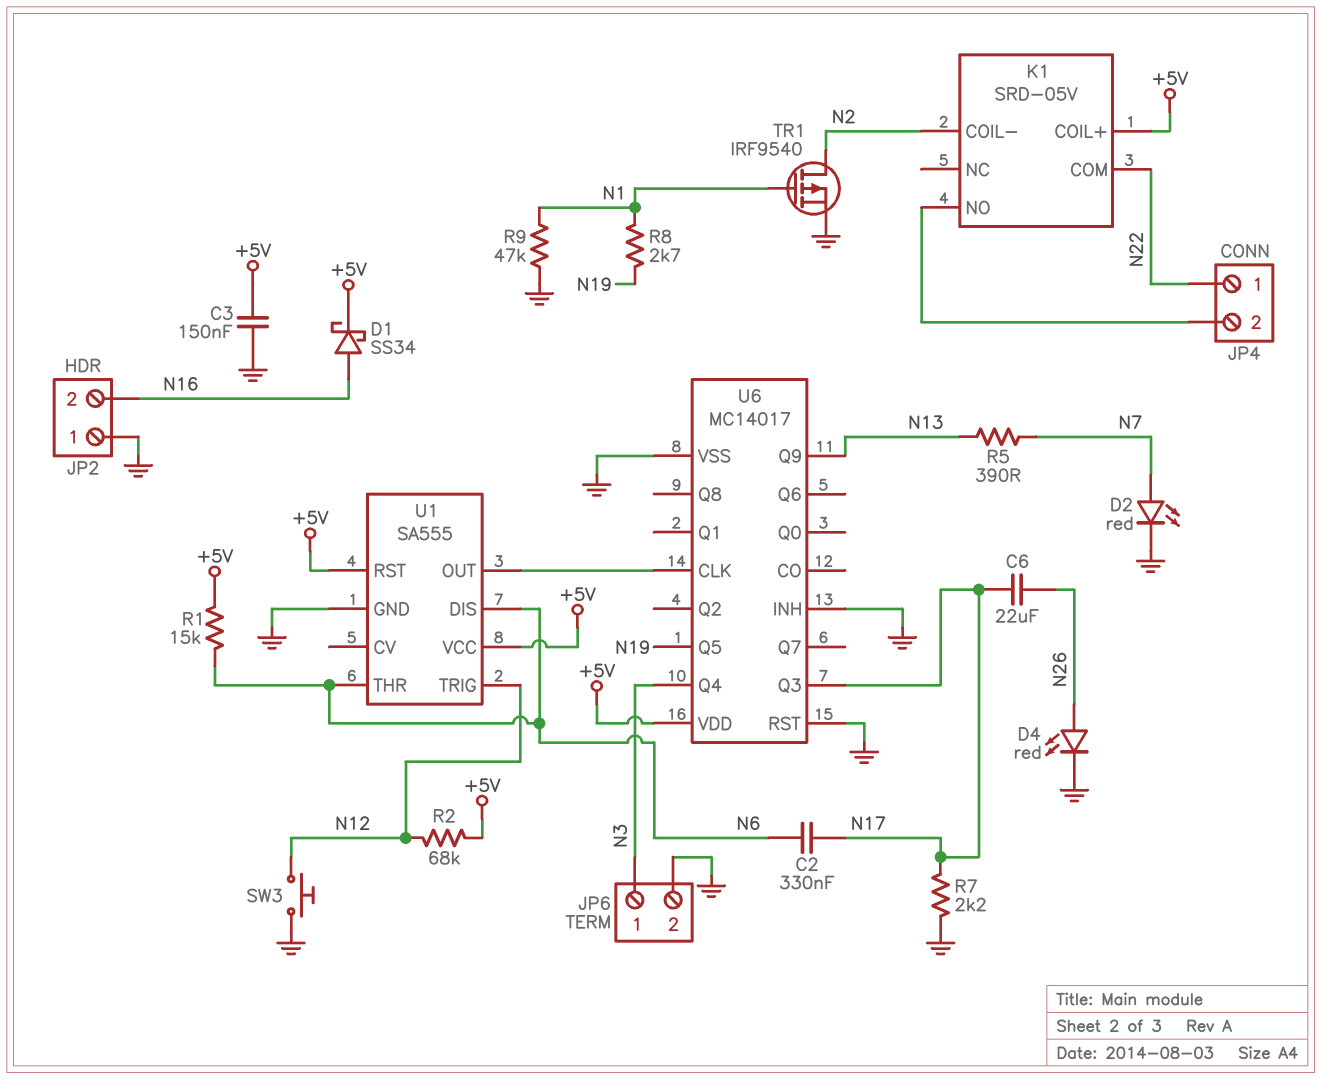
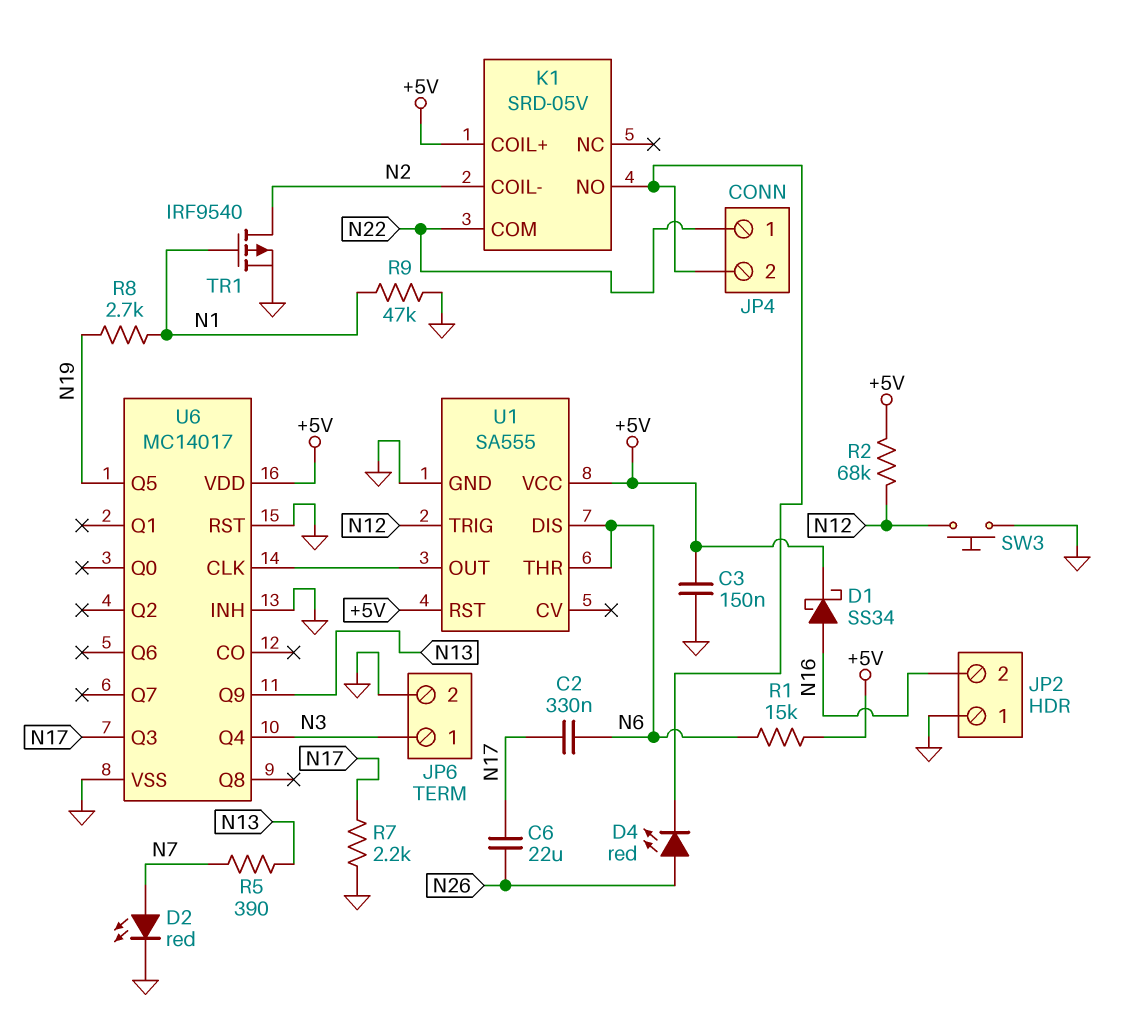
D4: LED red (A N26, K GND) -> LED red (A N26, K JP4/2)

